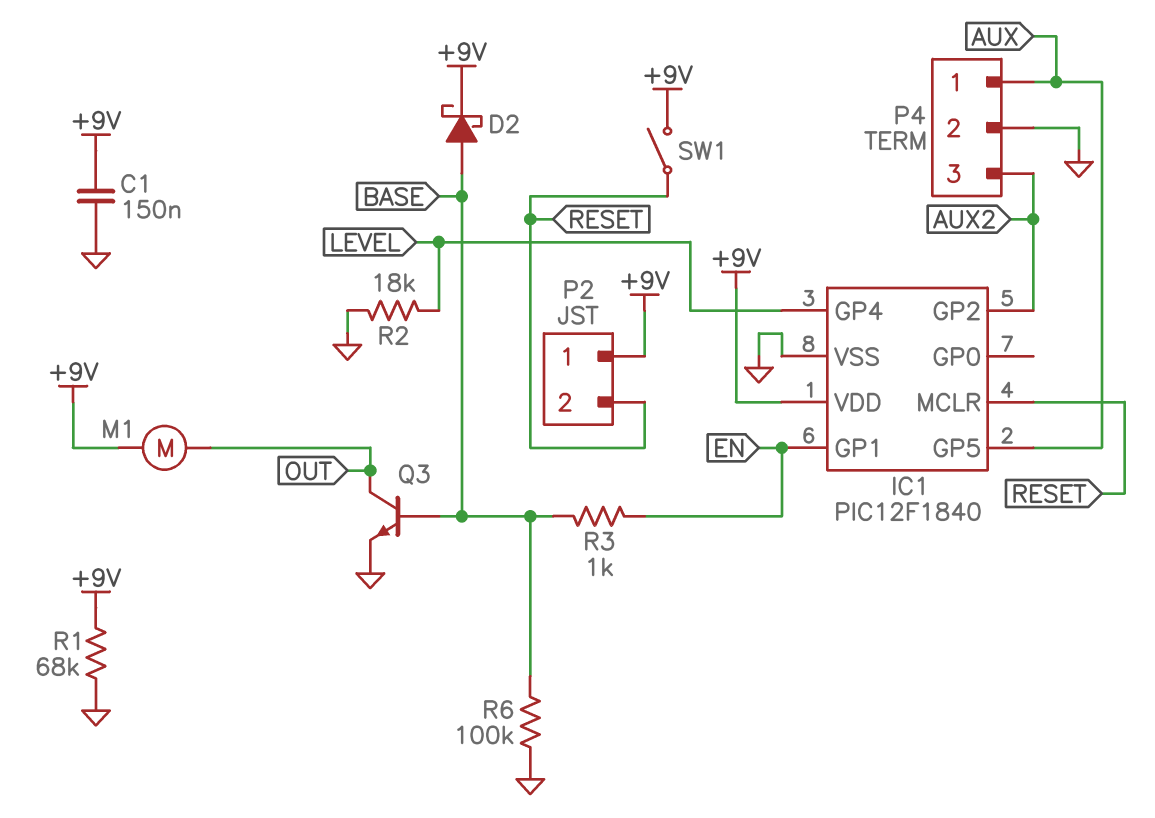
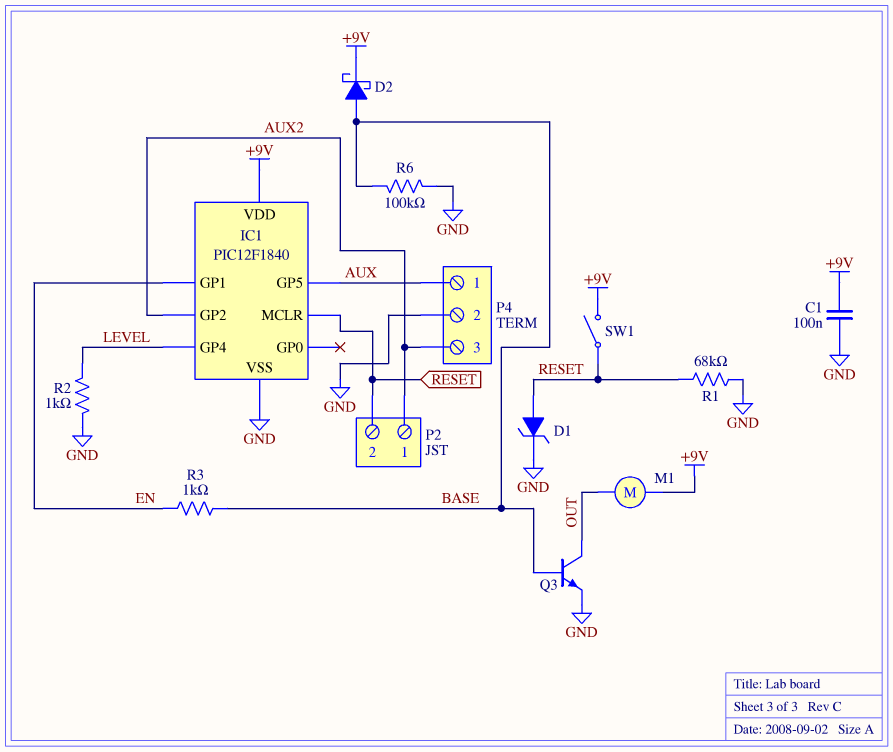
C1: 150nF (+9V, GND) -> 100nF (+9V, GND)
D1: none -> zener (A RESET, K GND)
P2 pin 1: +9V -> AUX2
R1: 68k (+9V, GND) -> 68k (GND, RESET)
R2: 18k (GND, LEVEL) -> 1k (GND, LEVEL)

